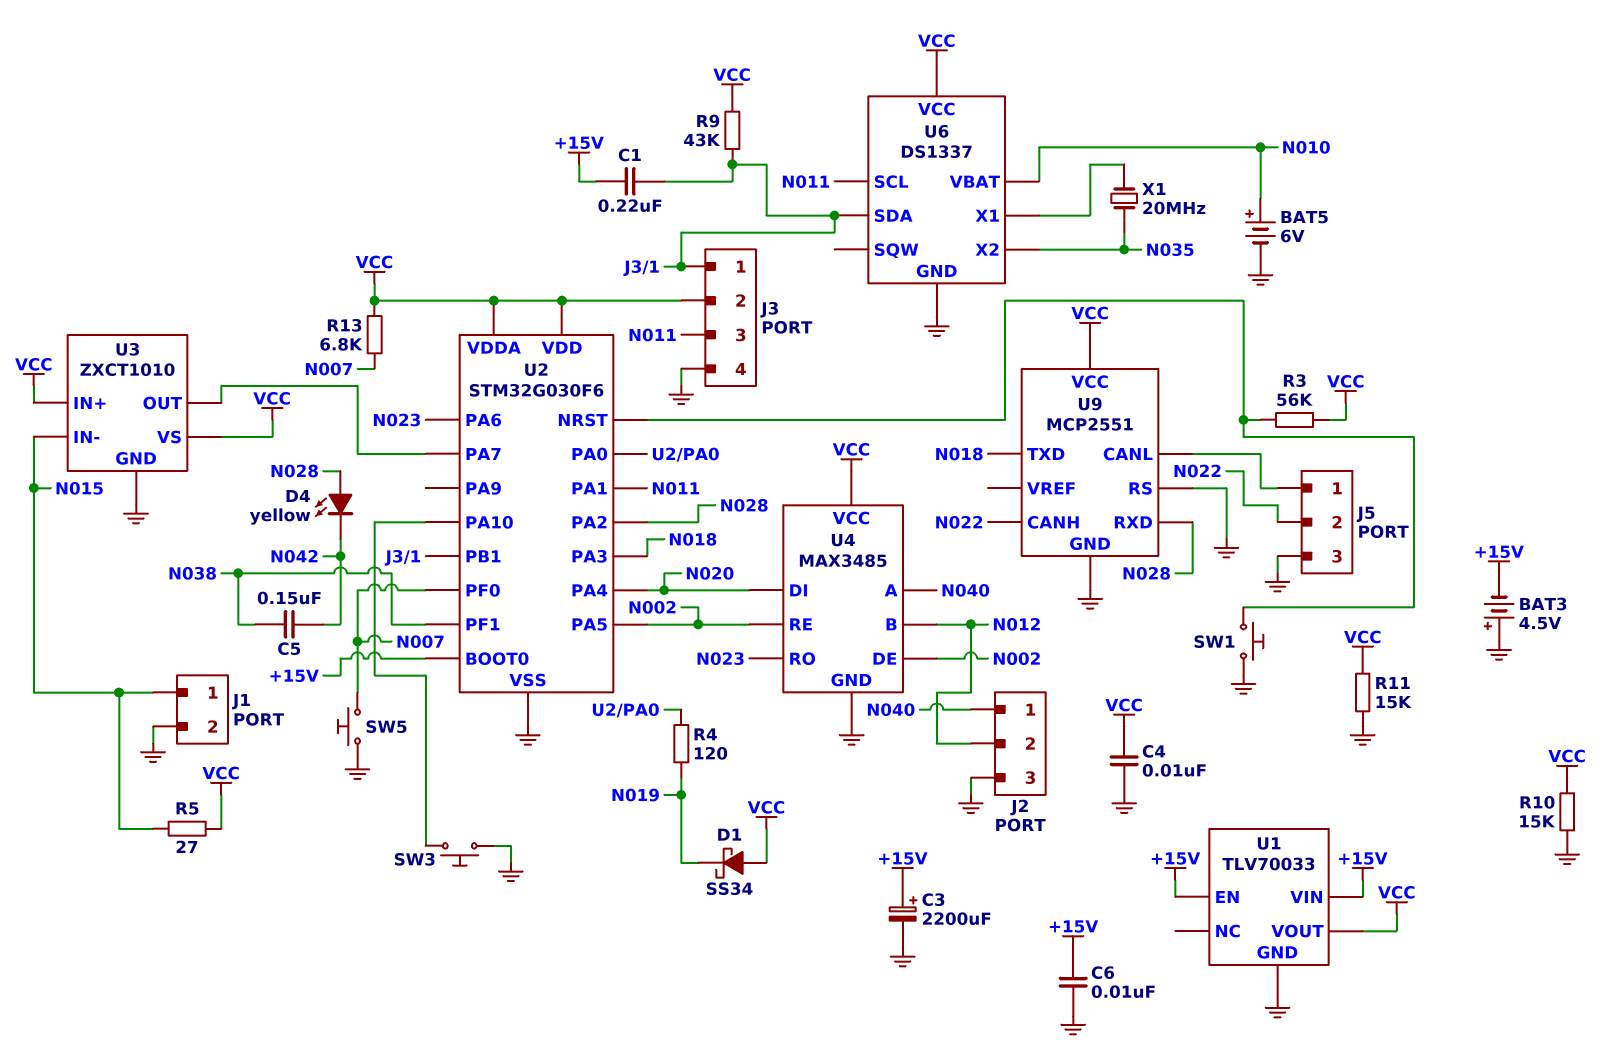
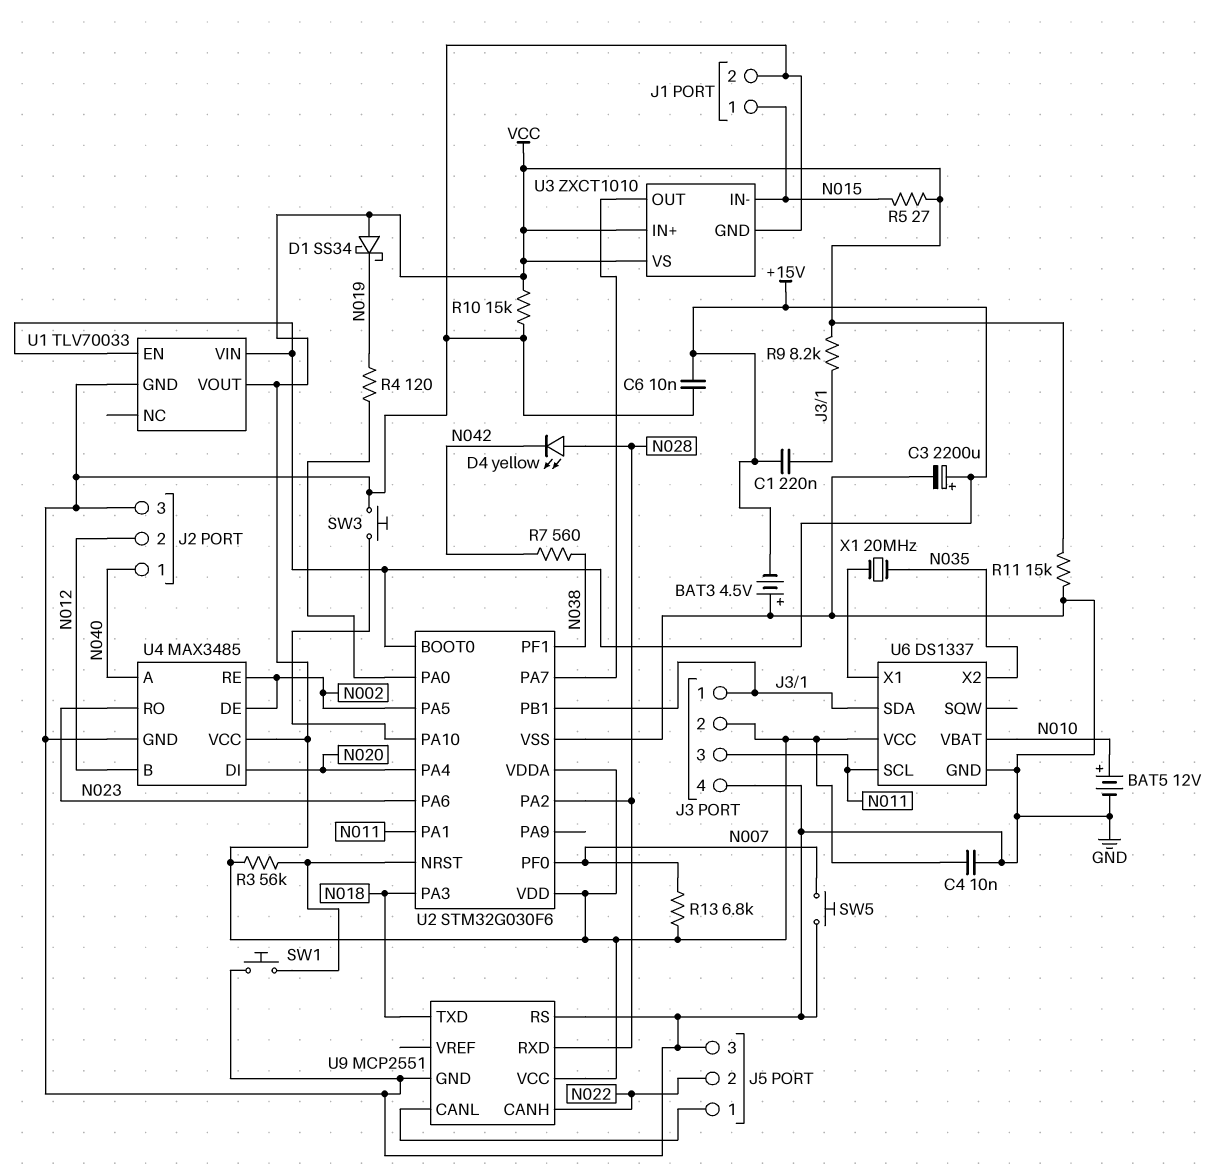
BAT5: 6V (plus N010, minus GND) -> 12V (plus N010, minus GND)
C5: 150nF (N038, N042) -> none
R7: none -> 560 (N038, N042)
R9: 43k (J3/1, VCC) -> 8.2k (J3/1, VCC)

